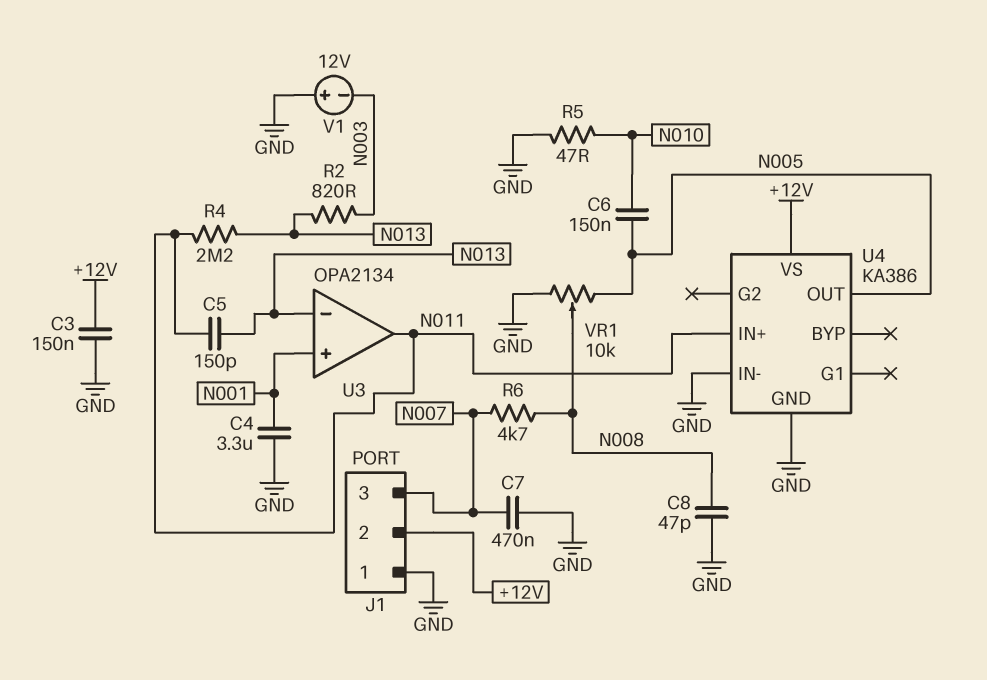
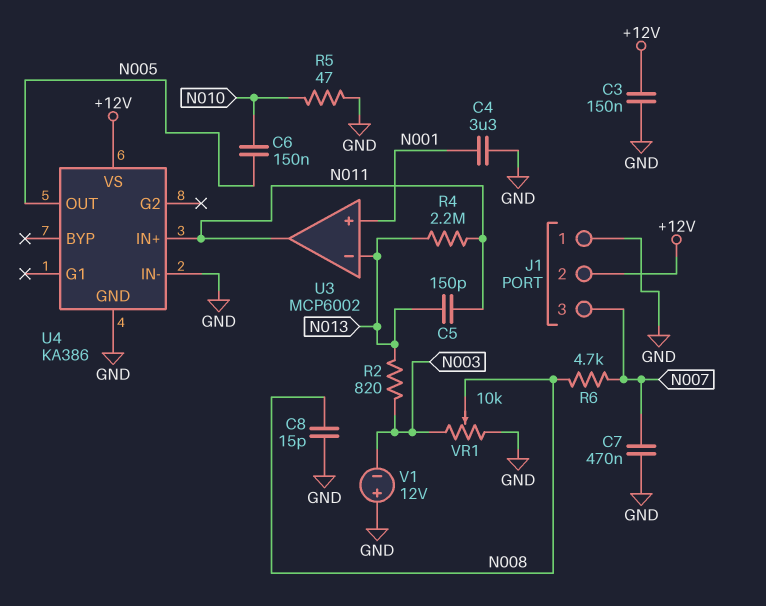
C8: 47pF (GND, N008) -> 15pF (GND, N008)
U3: OPA2134 -> MCP6002
VR1: 10k (GND, N005, wiper N008) -> 10k (GND, N003, wiper N008)

